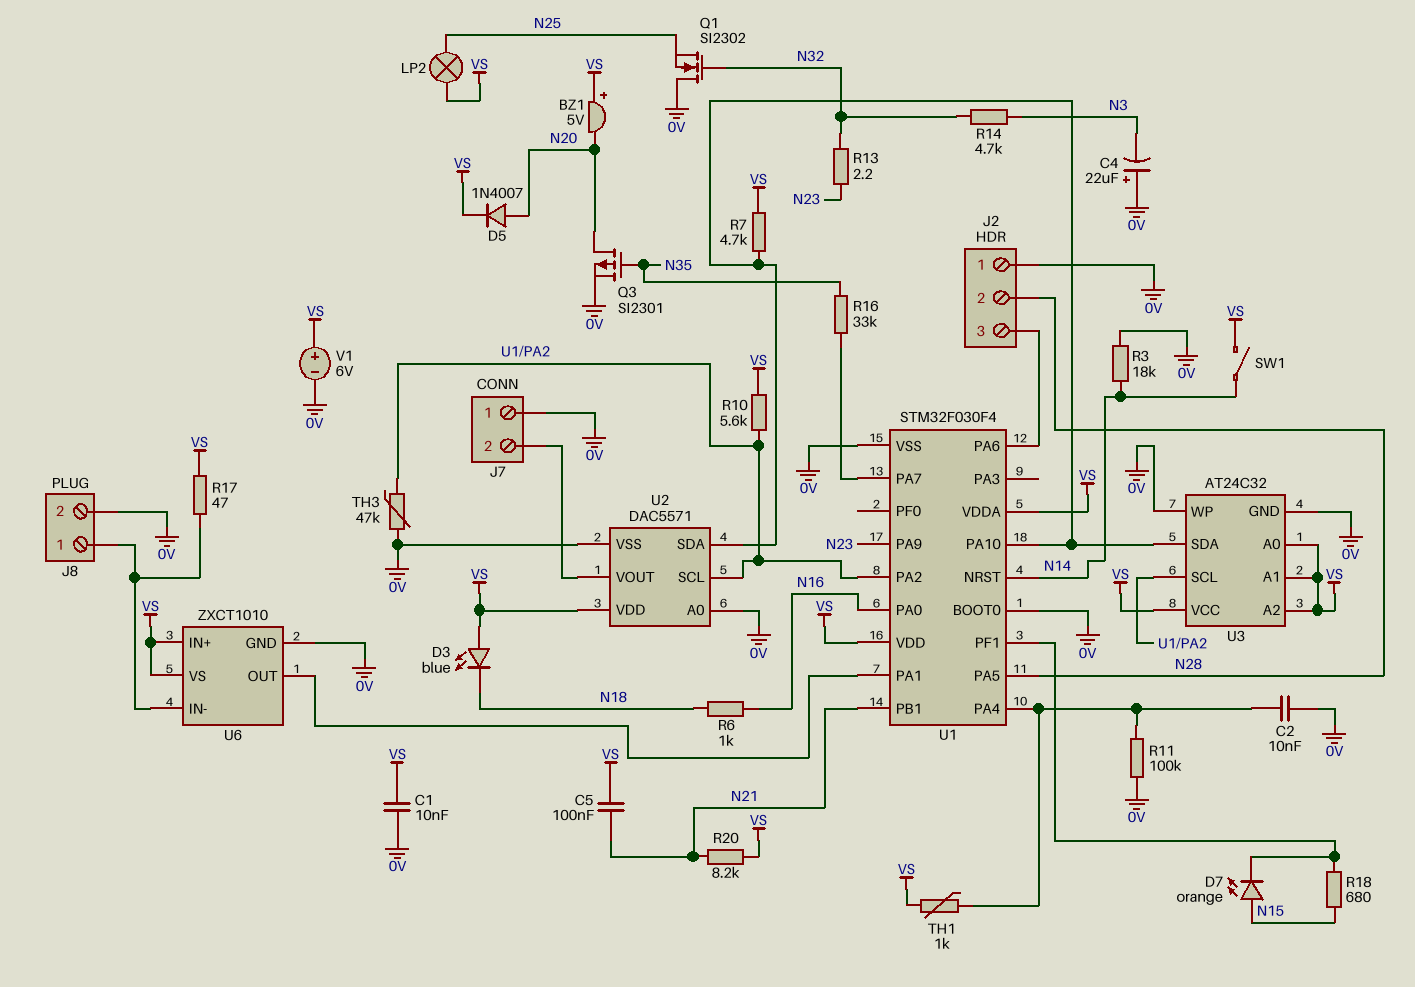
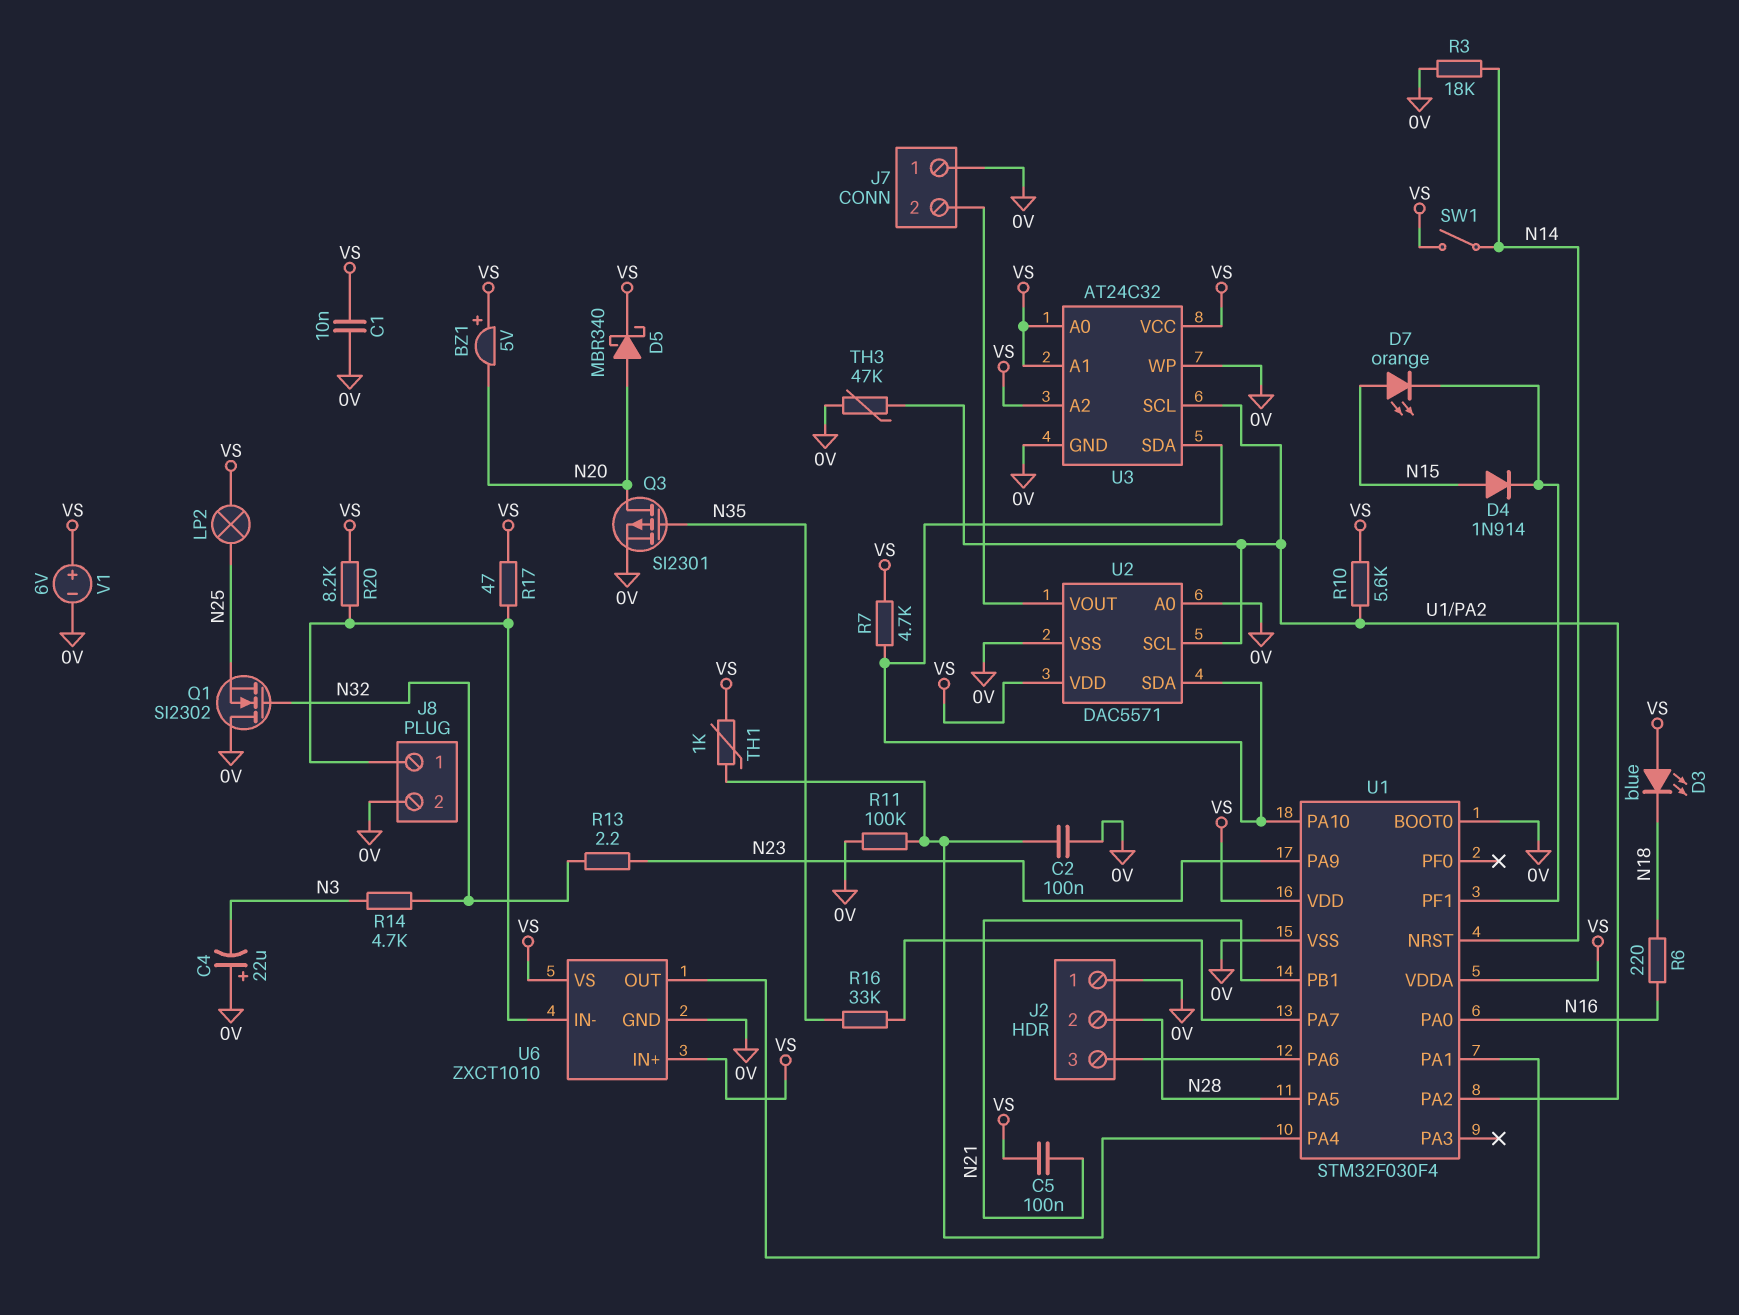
C2: 10nF (0V, U1/PA4) -> 100nF (0V, U1/PA4)
D4: none -> diode 1N914 (A N15, K U1/PF1)
D5: diode 1N4007 (A N20, K VS) -> schottky MBR340 (A N20, K VS)
R6: 1k (N16, N18) -> 220 (N16, N18)
R18: 680 (N15, U1/PF1) -> none
R20: 8.2k (N21, VS) -> 8.2k (J8/1, VS)

